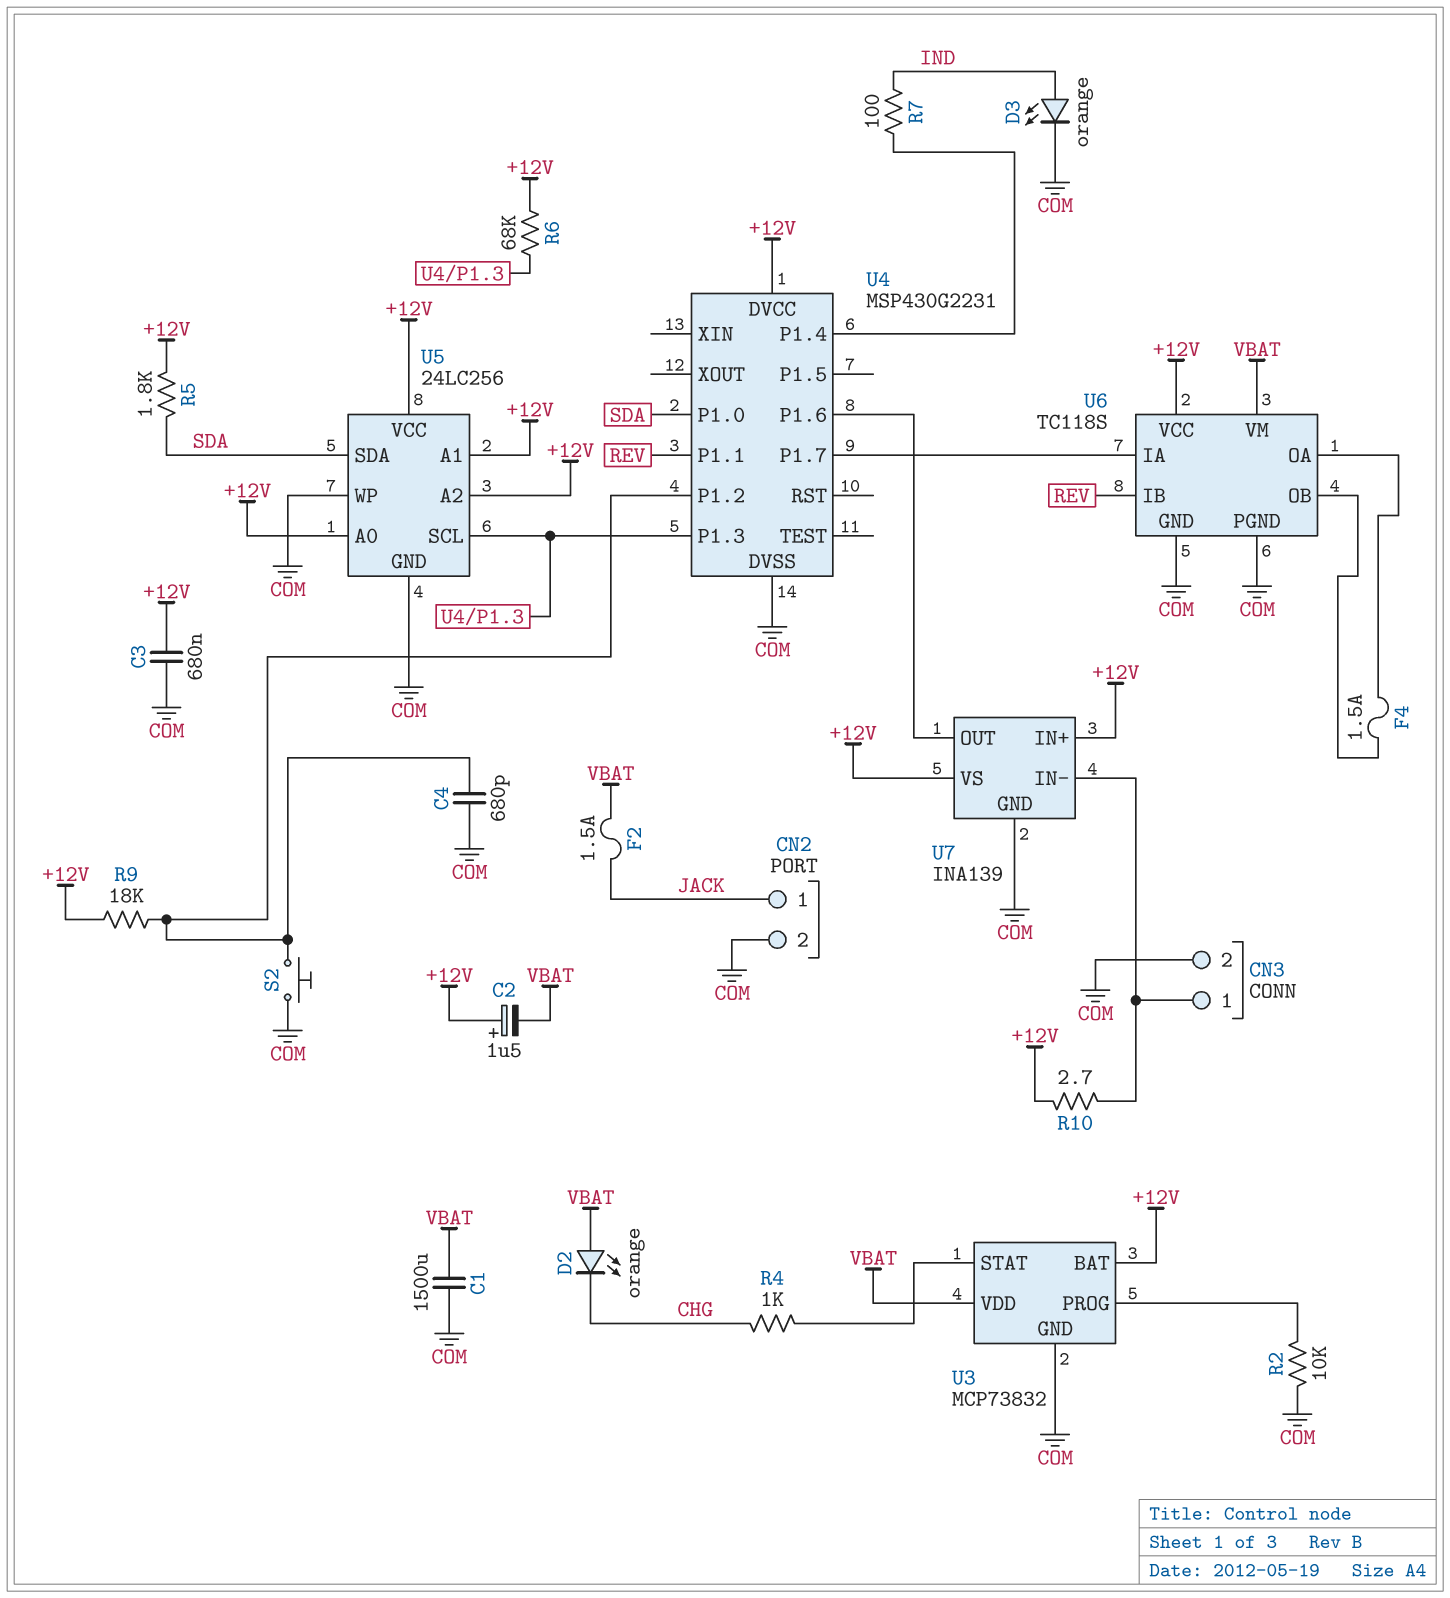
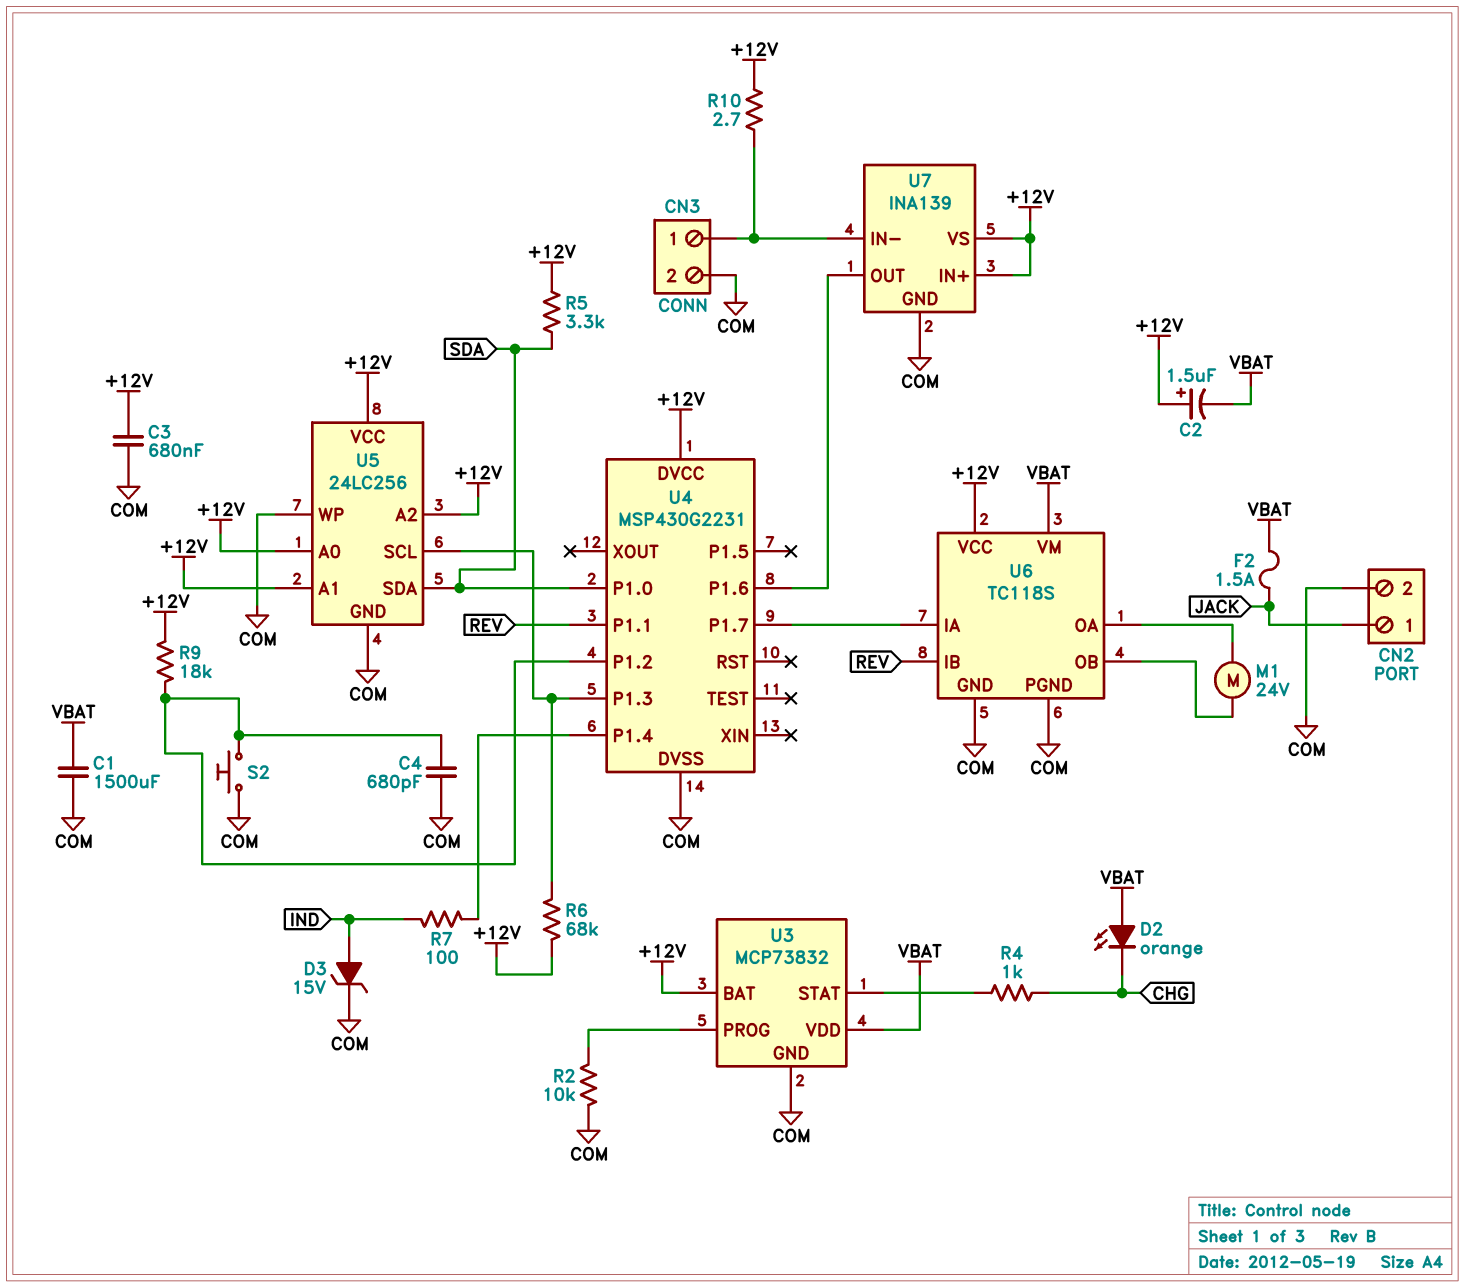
D3: LED orange (A IND, K COM) -> zener 15V (A IND, K COM)
F4: 1.5A (U6/OA, U6/OB) -> none
M1: none -> motor 24V (U6/OA, U6/OB)
R5: 1.8k (+12V, SDA) -> 3.3k (+12V, SDA)

